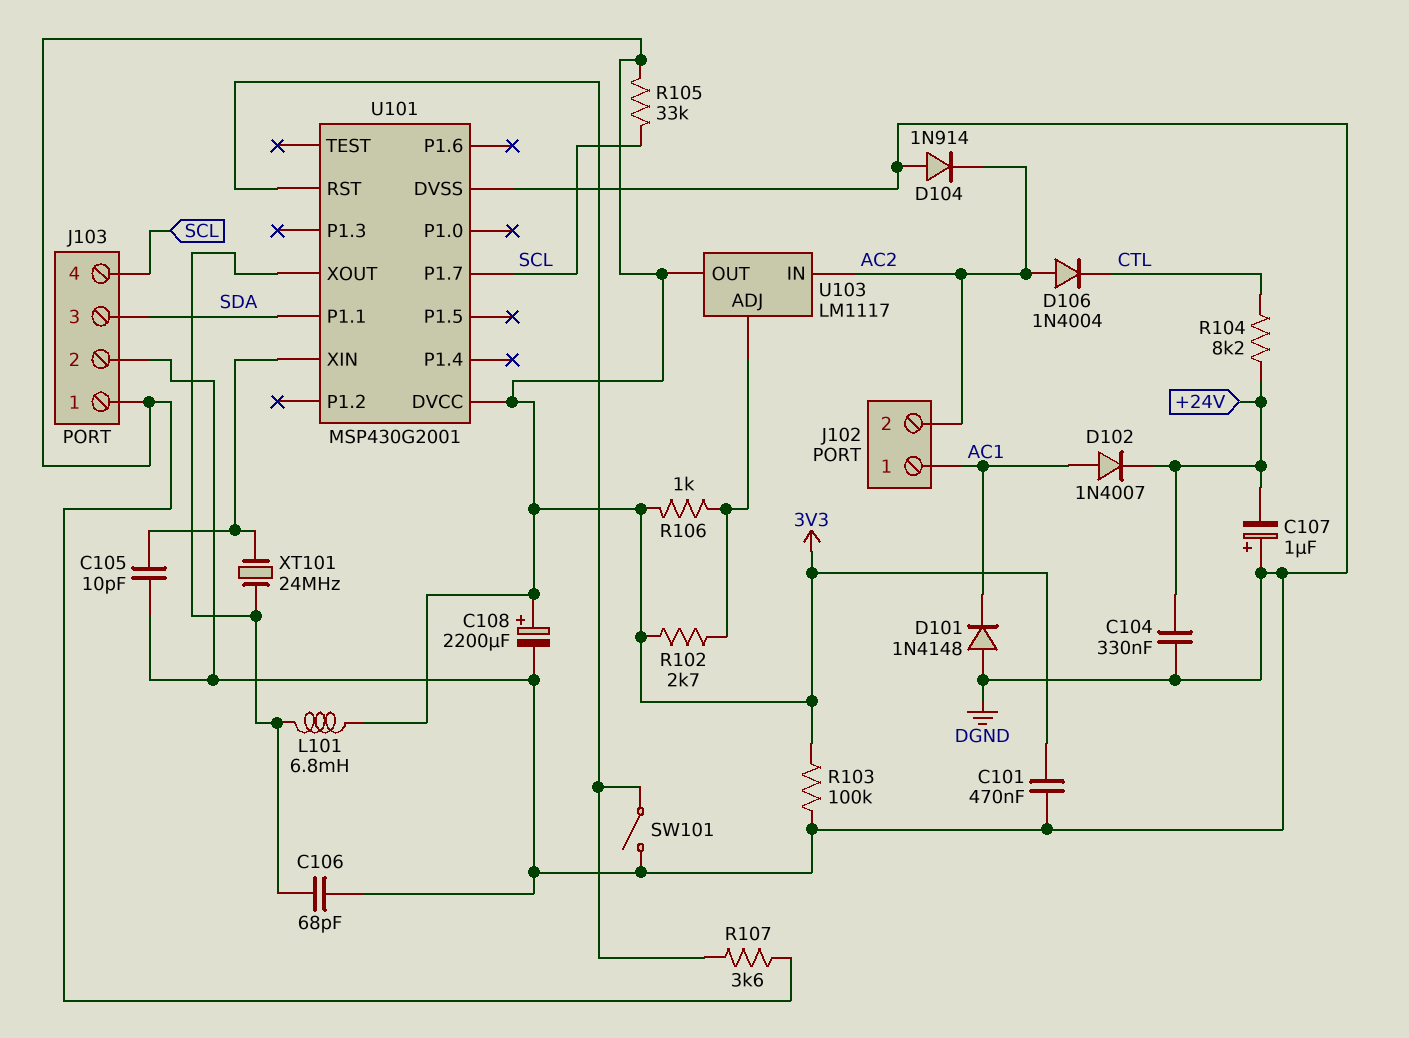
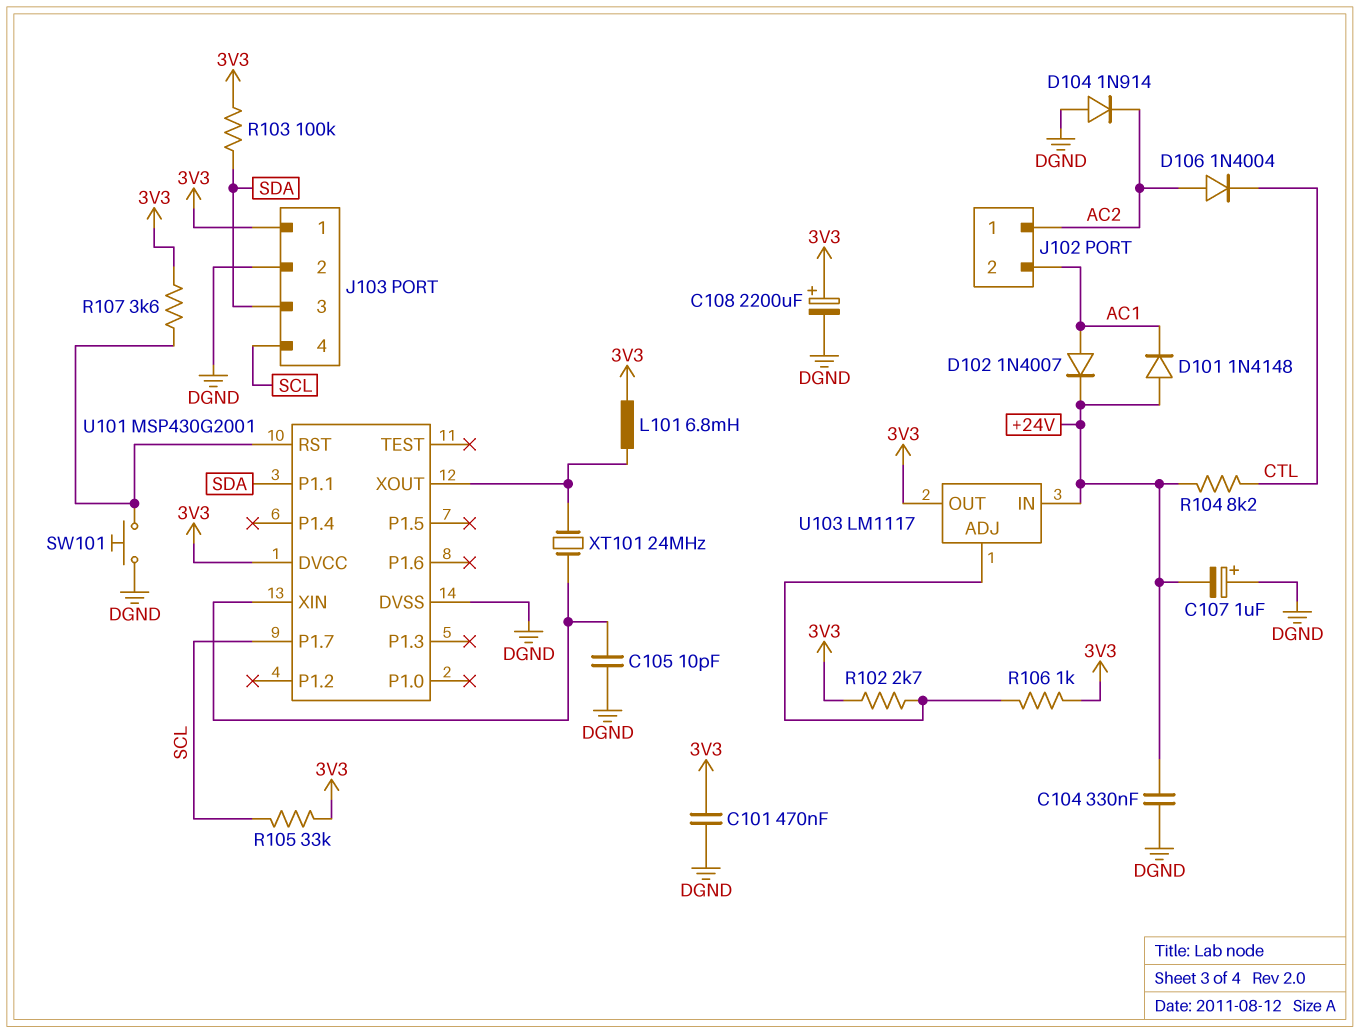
C106: 68pF (DGND, U101/XOUT) -> none
D101: diode 1N4148 (A DGND, K AC1) -> diode 1N4148 (A +24V, K AC1)
J102 pin 1: AC1 -> AC2
J102 pin 2: AC2 -> AC1
R103: 100k (3V3, DGND) -> 100k (3V3, SDA)
SW101: switch (DGND, U101/RST) -> button (DGND, U101/RST)
U103 pin IN: AC2 -> +24V

